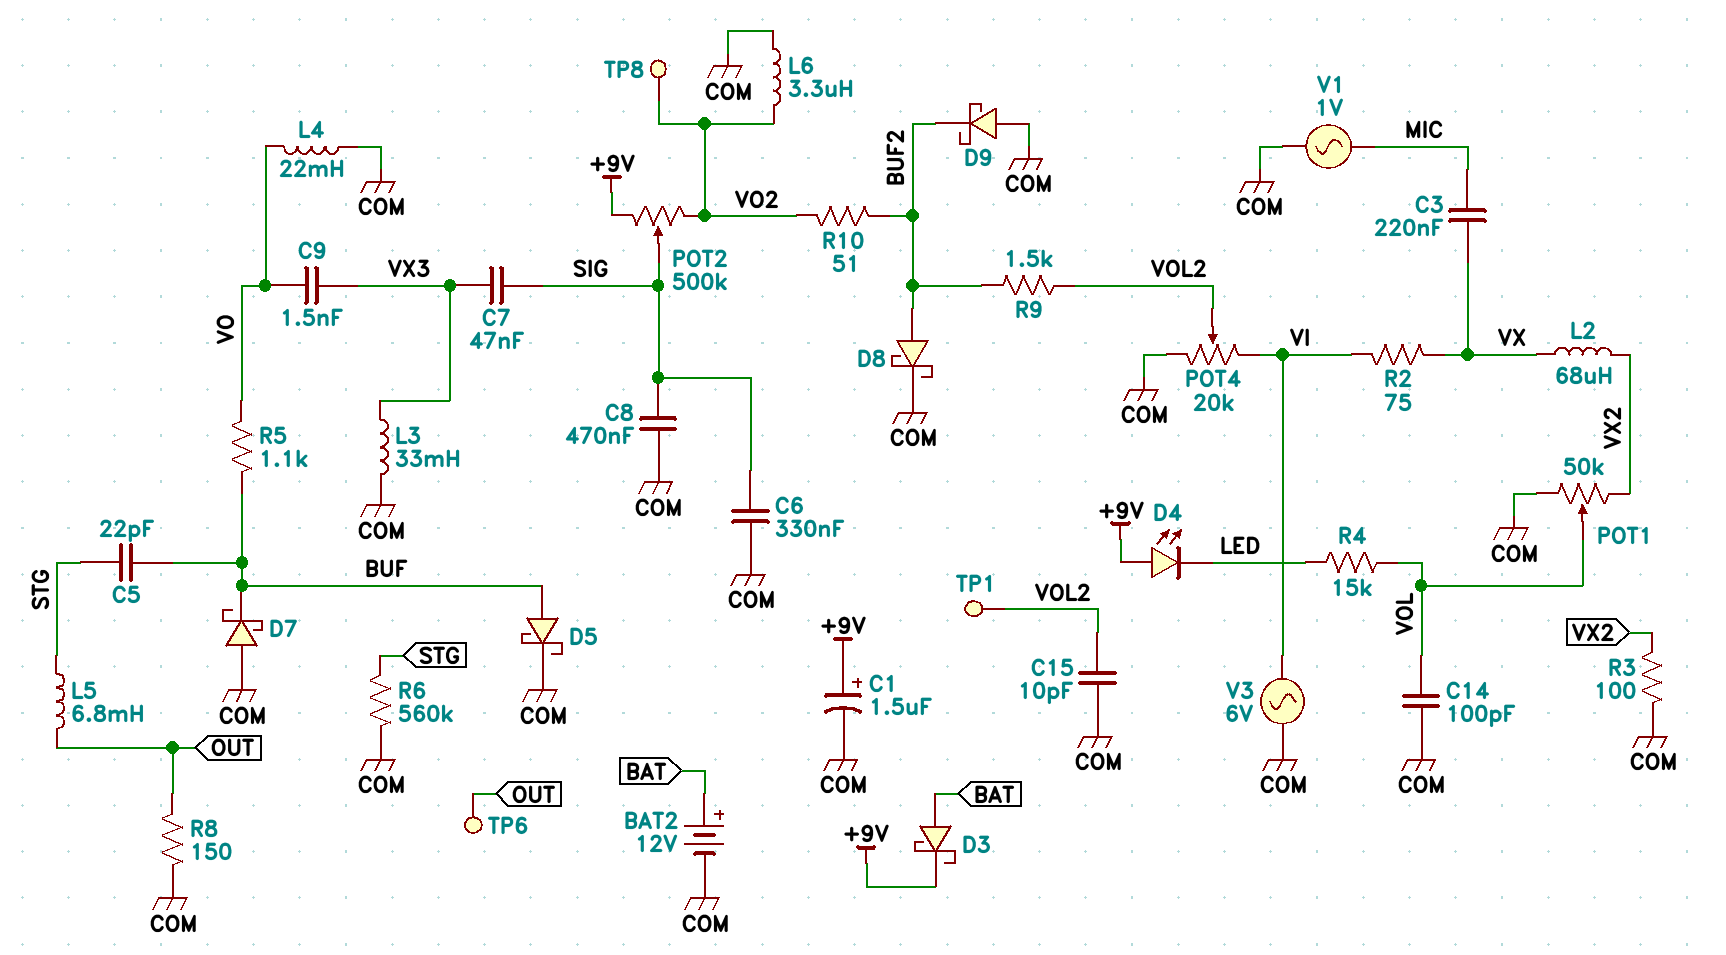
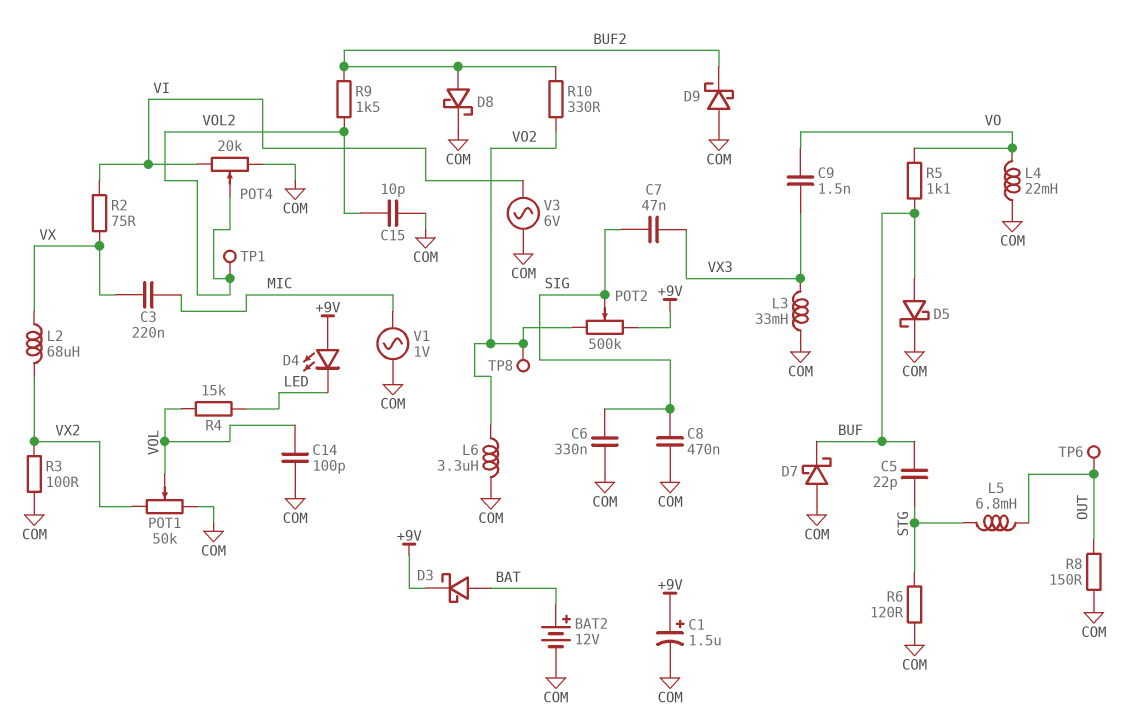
R6: 560k (COM, STG) -> 120 (COM, STG)
R10: 51 (BUF2, VO2) -> 330 (BUF2, VO2)

